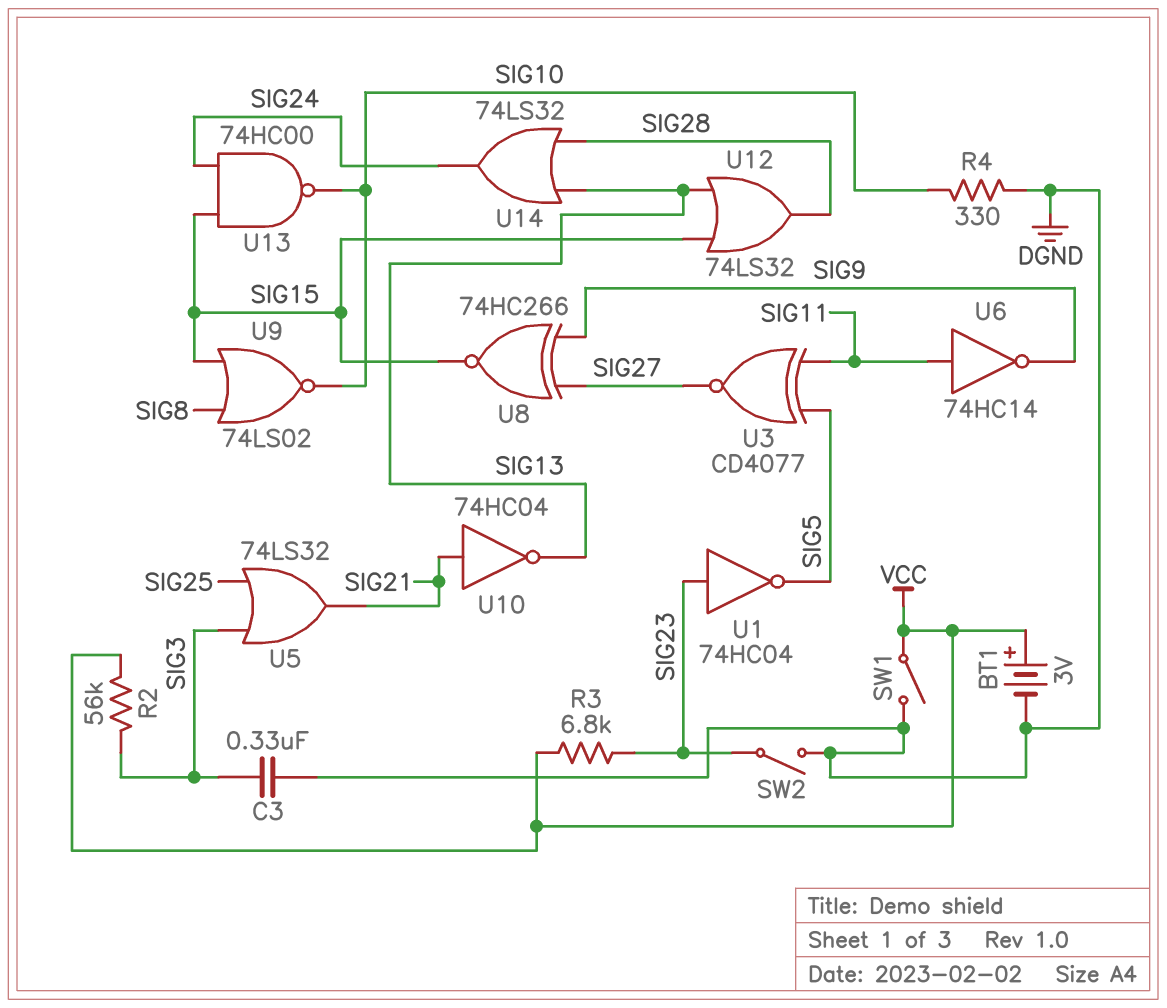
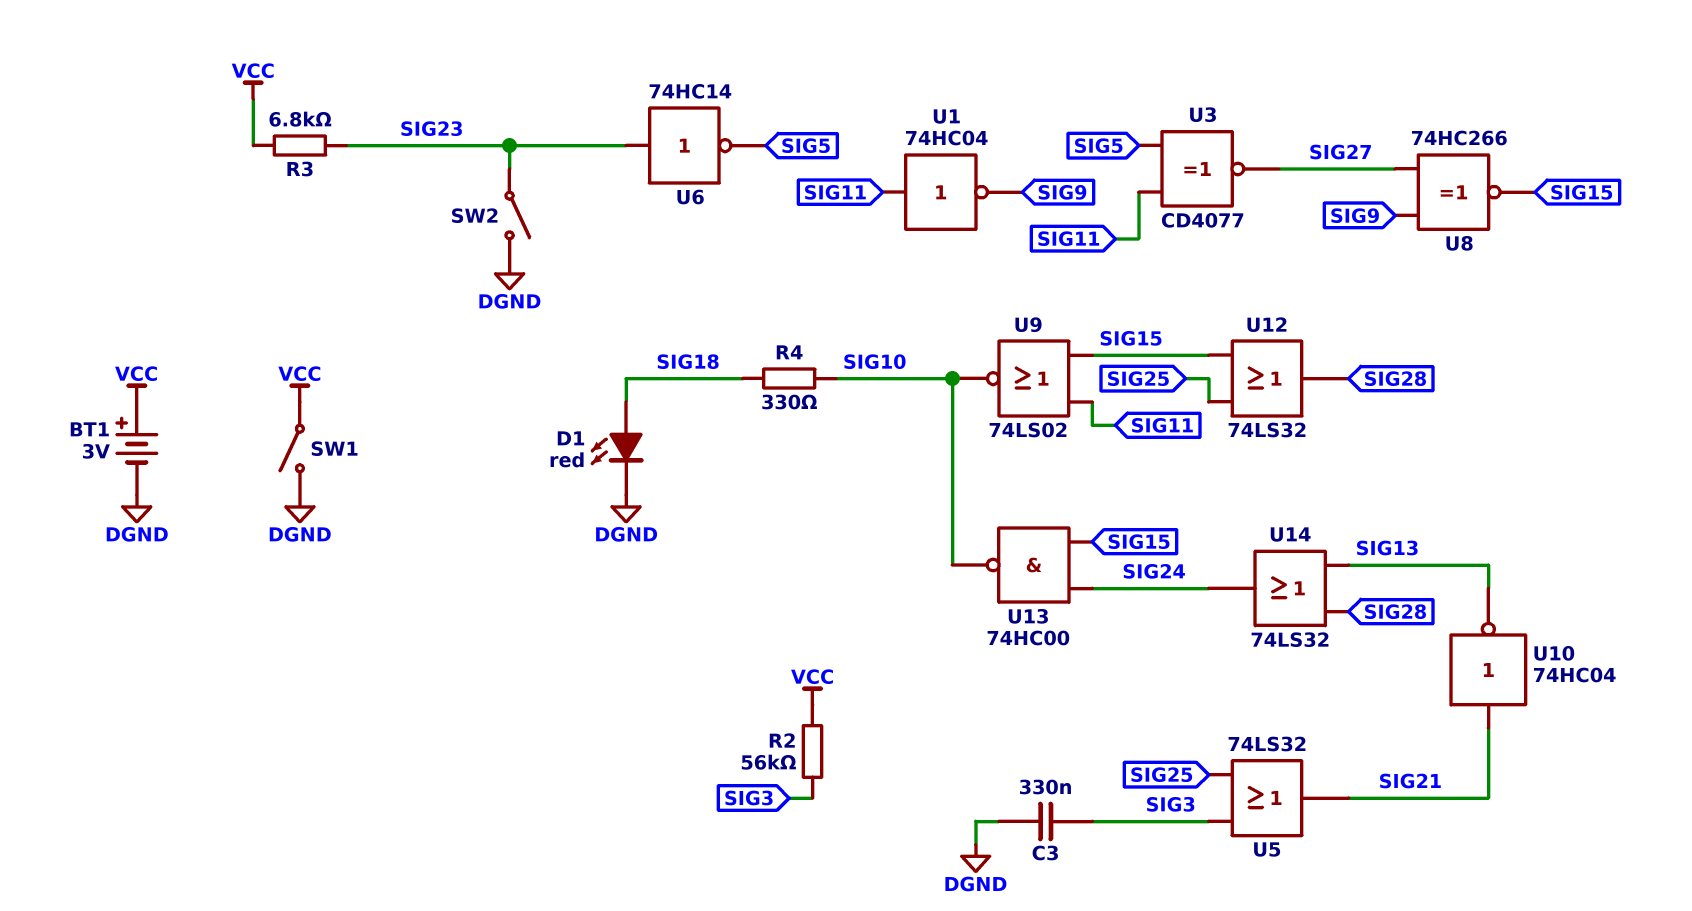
D1: none -> LED red (A SIG18, K DGND)
R4: 330 (DGND, SIG10) -> 330 (SIG10, SIG18)
U1: NOT 74HC04 (in SIG23, out SIG5) -> NOT 74HC04 (in SIG11, out SIG9)
U6: NOT 74HC14 (in SIG11, out SIG9) -> NOT 74HC14 (in SIG23, out SIG5)
U9: NOR 74LS02 (in SIG8, in SIG15, out SIG10) -> NOR 74LS02 (in SIG11, in SIG15, out SIG10)
U12: OR 74LS32 (in SIG13, in SIG15, out SIG28) -> OR 74LS32 (in SIG15, in SIG25, out SIG28)

